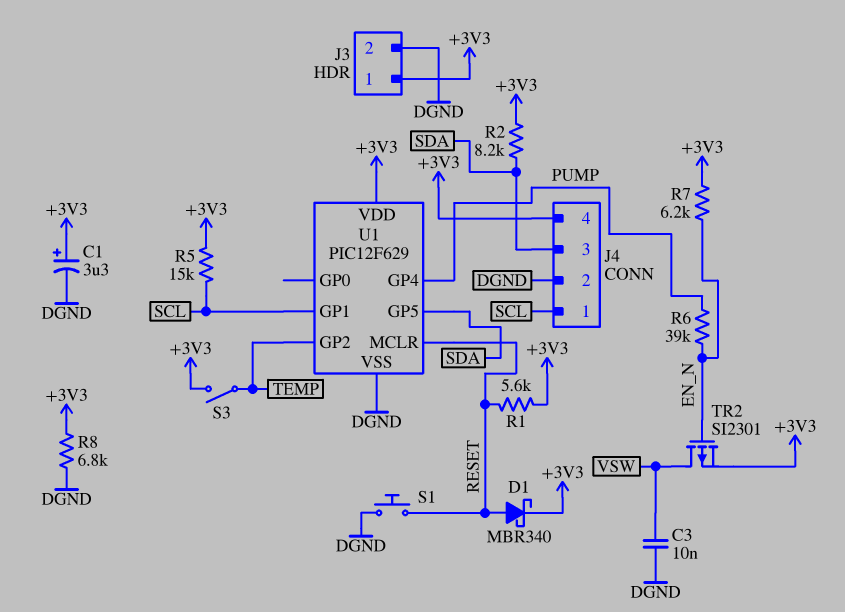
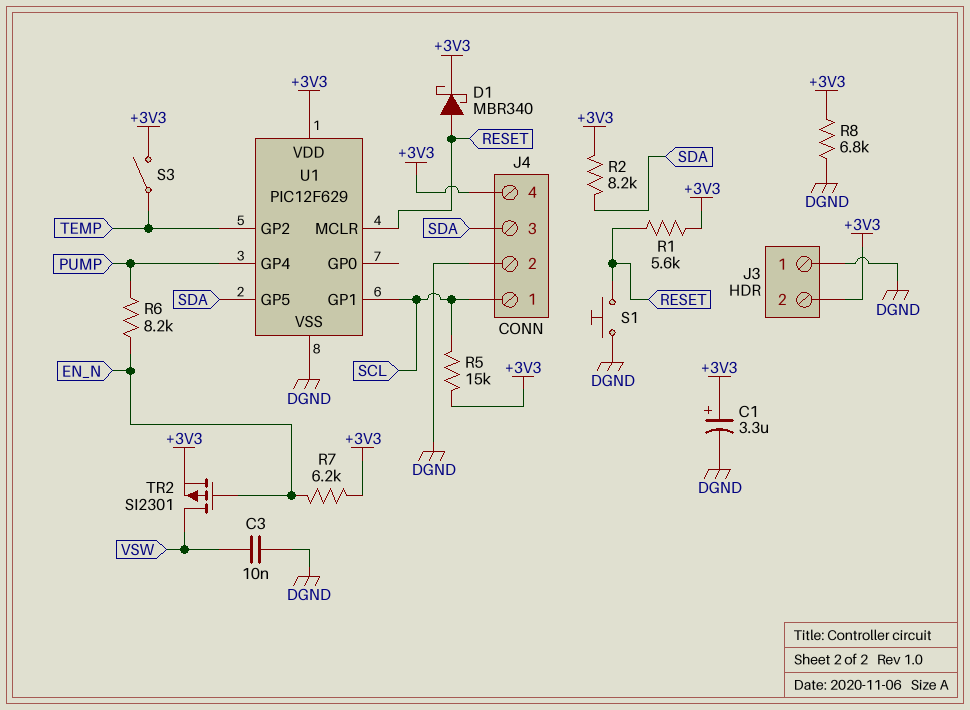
J3 pin 1: +3V3 -> DGND
J3 pin 2: DGND -> +3V3
R6: 39k (EN_N, PUMP) -> 8.2k (EN_N, PUMP)

